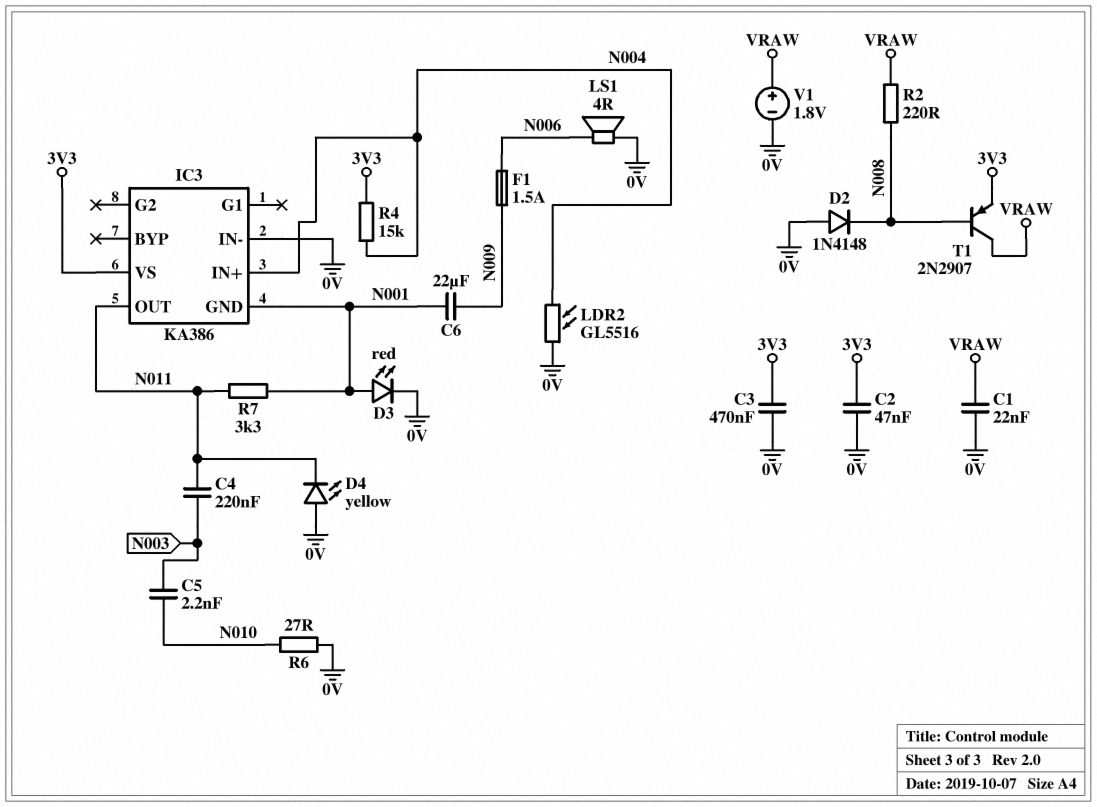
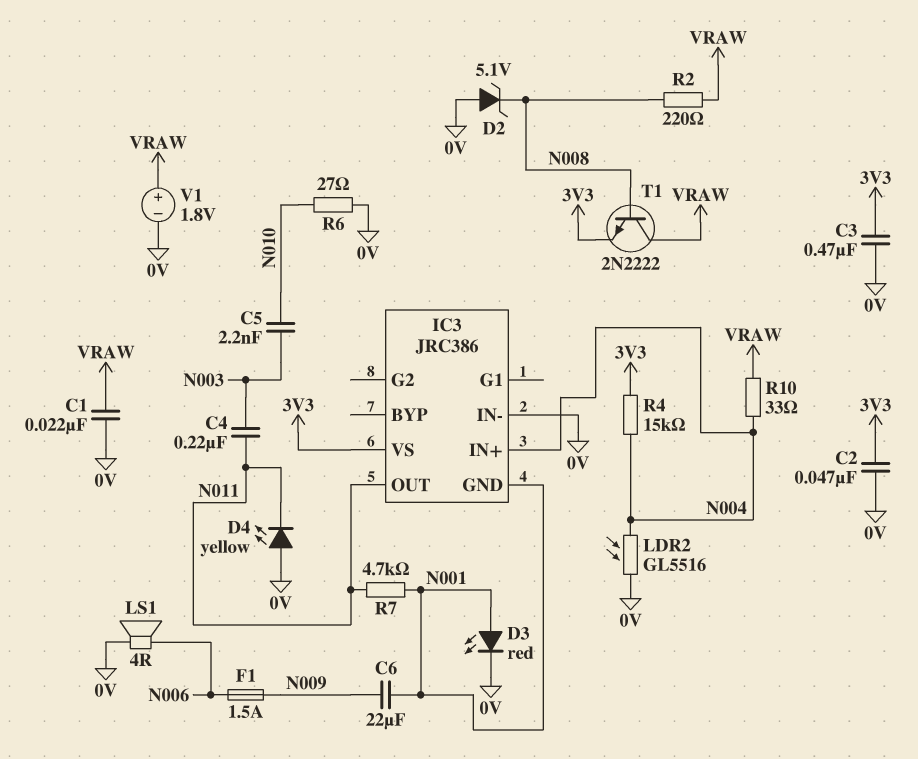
D2: diode 1N4148 (A 0V, K N008) -> zener 5.1V (A 0V, K N008)
IC3: KA386 -> JRC386
R7: 3.3k (N001, N011) -> 4.7k (N001, N011)
R10: none -> 33 (N004, VRAW)
T1: PNP 2N2907 (B N008, C VRAW, E 3V3) -> NPN 2N2222 (B N008, C VRAW, E 3V3)

